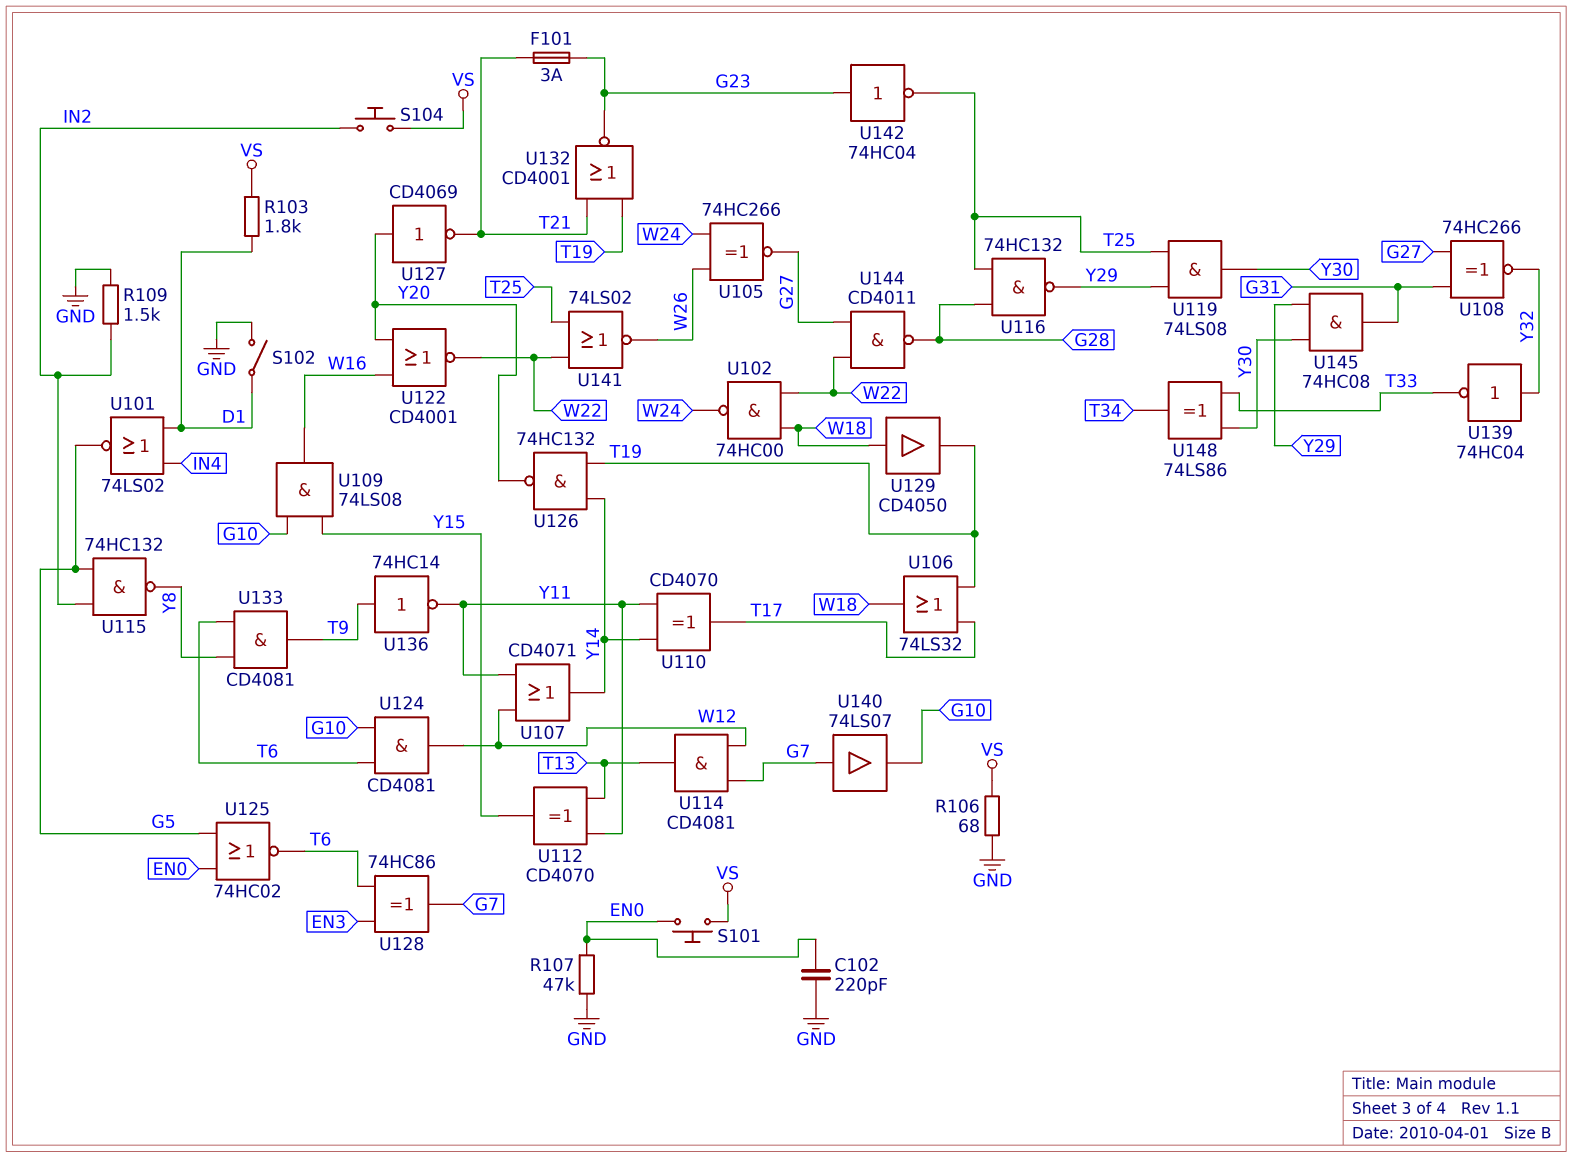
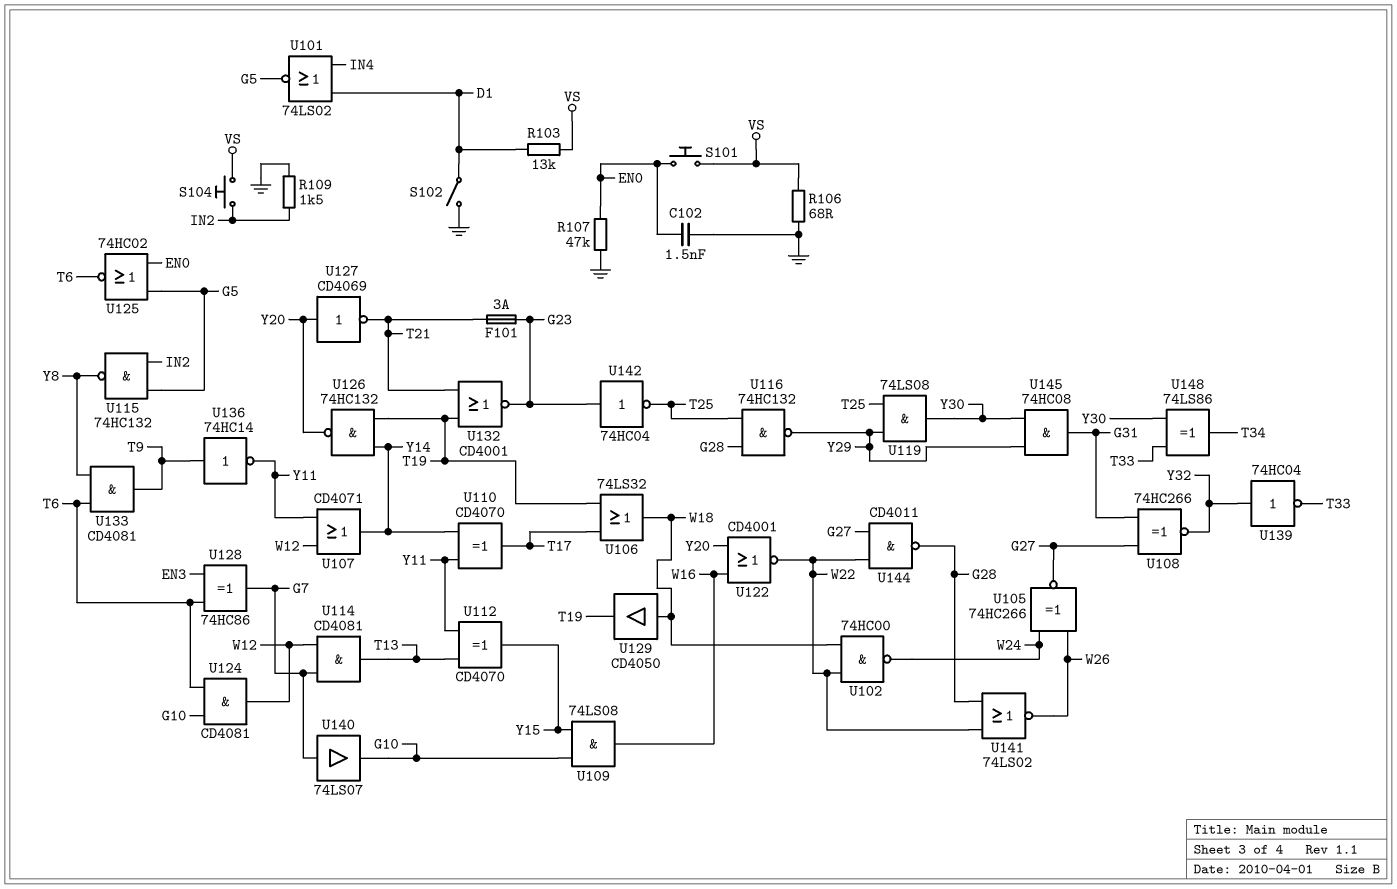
C102: 220pF (EN0, GND) -> 1.5nF (EN0, GND)
R103: 1.8k (D1, VS) -> 13k (D1, VS)
U141: NOR 74LS02 (in T25, in W22, out W26) -> NOR 74LS02 (in G28, in W22, out W26)

